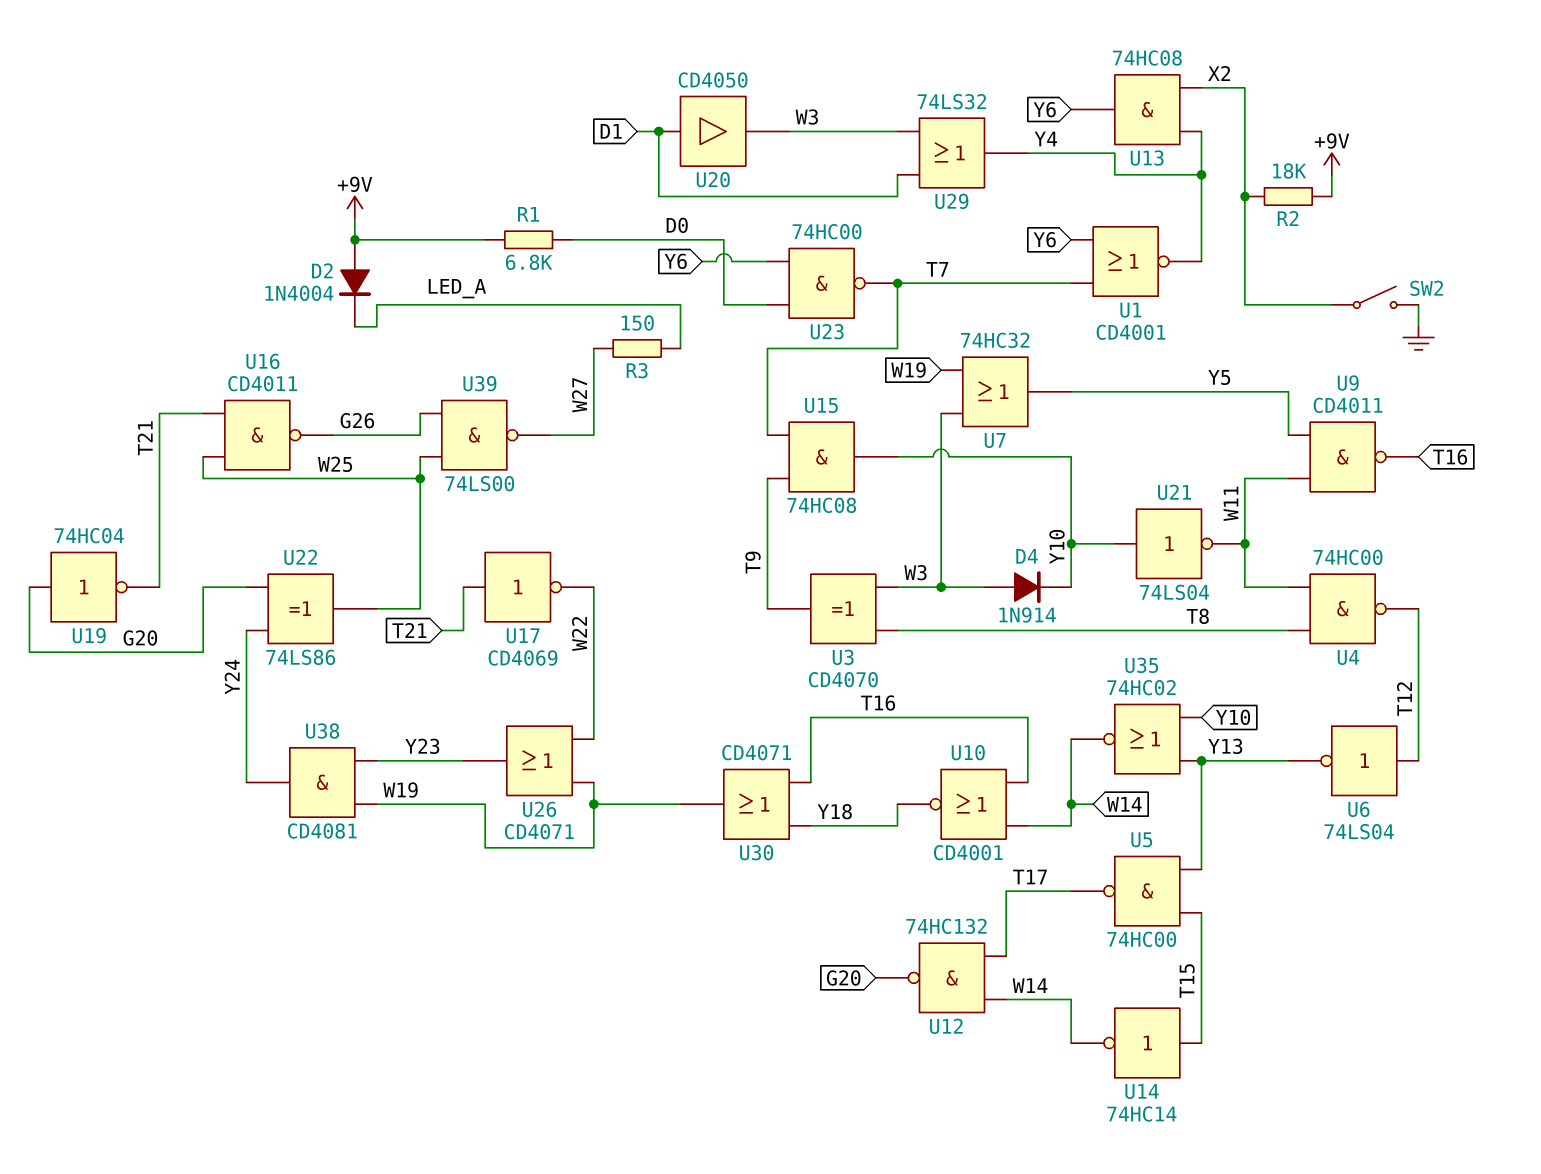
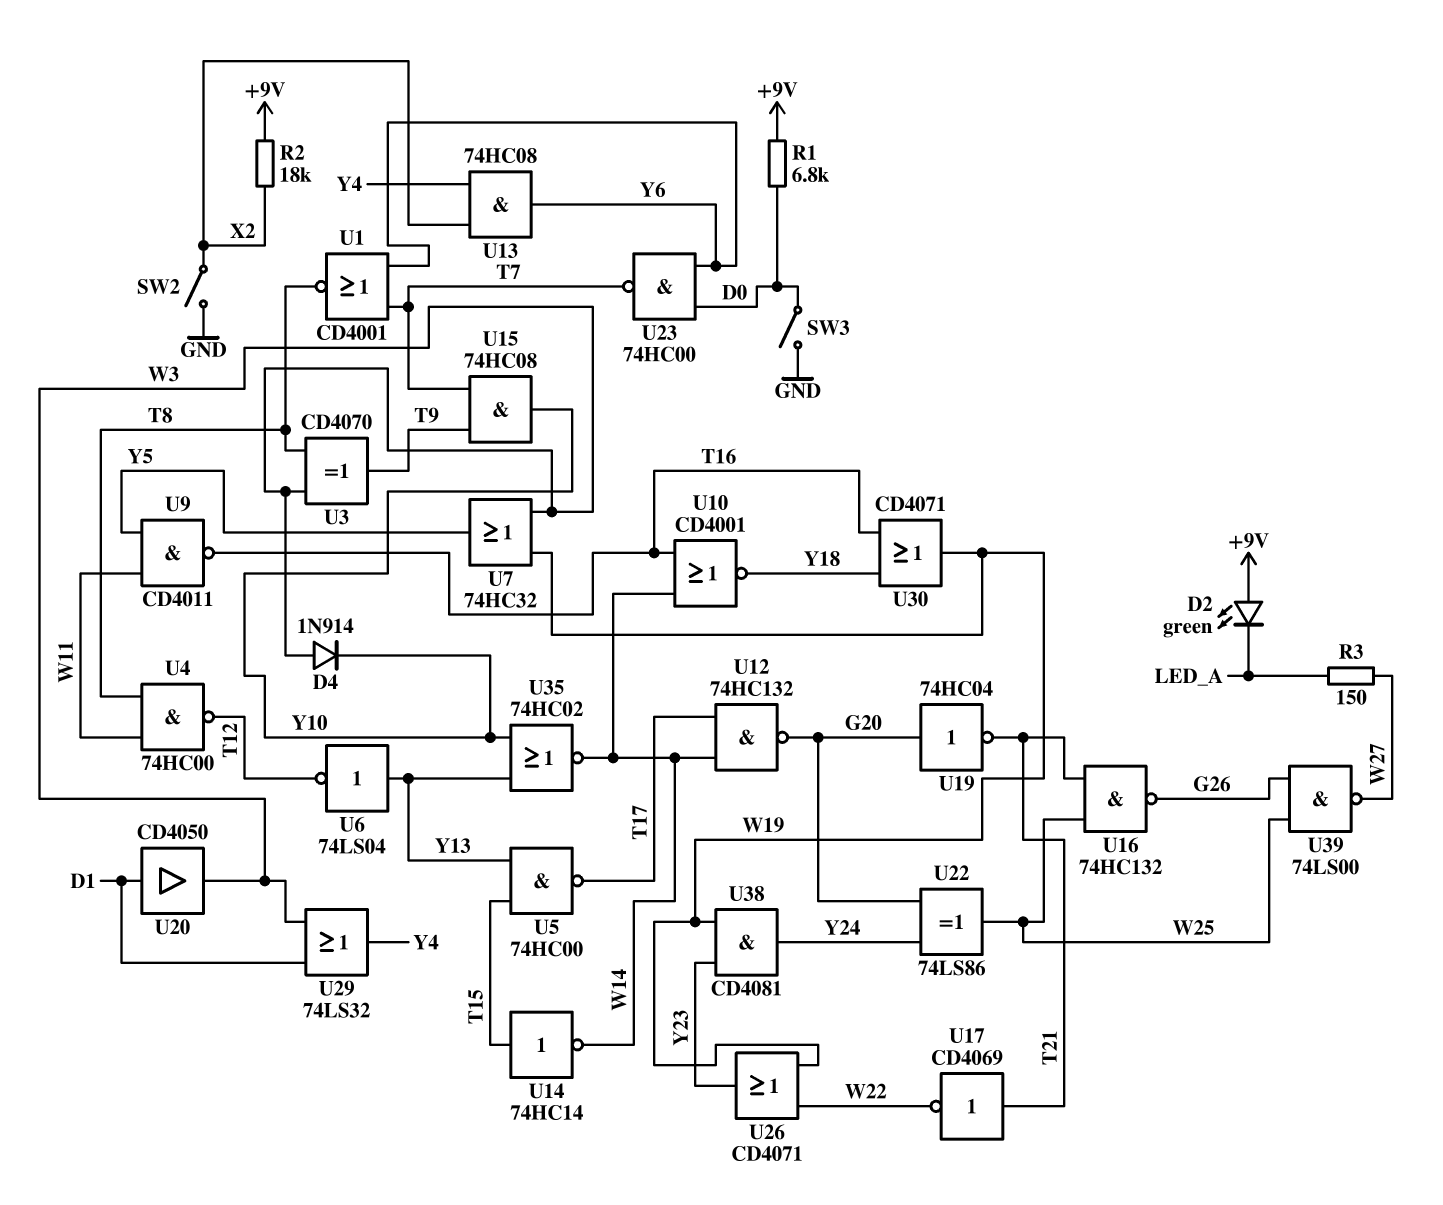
D2: diode 1N4004 (A +9V, K LED_A) -> LED green (A +9V, K LED_A)
SW3: none -> switch (D0, GND)
U1: NOR CD4001 (in T7, in Y6, out Y4) -> NOR CD4001 (in T7, in Y6, out T8)
U6: NOT 74LS04 (in T12, out Y13) -> NOT 74LS04 (in Y13, out T12)
U16: NAND CD4011 (in T21, in W25, out G26) -> NAND 74HC132 (in T21, in W25, out G26)
U21: NOT 74LS04 (in Y10, out W11) -> none

